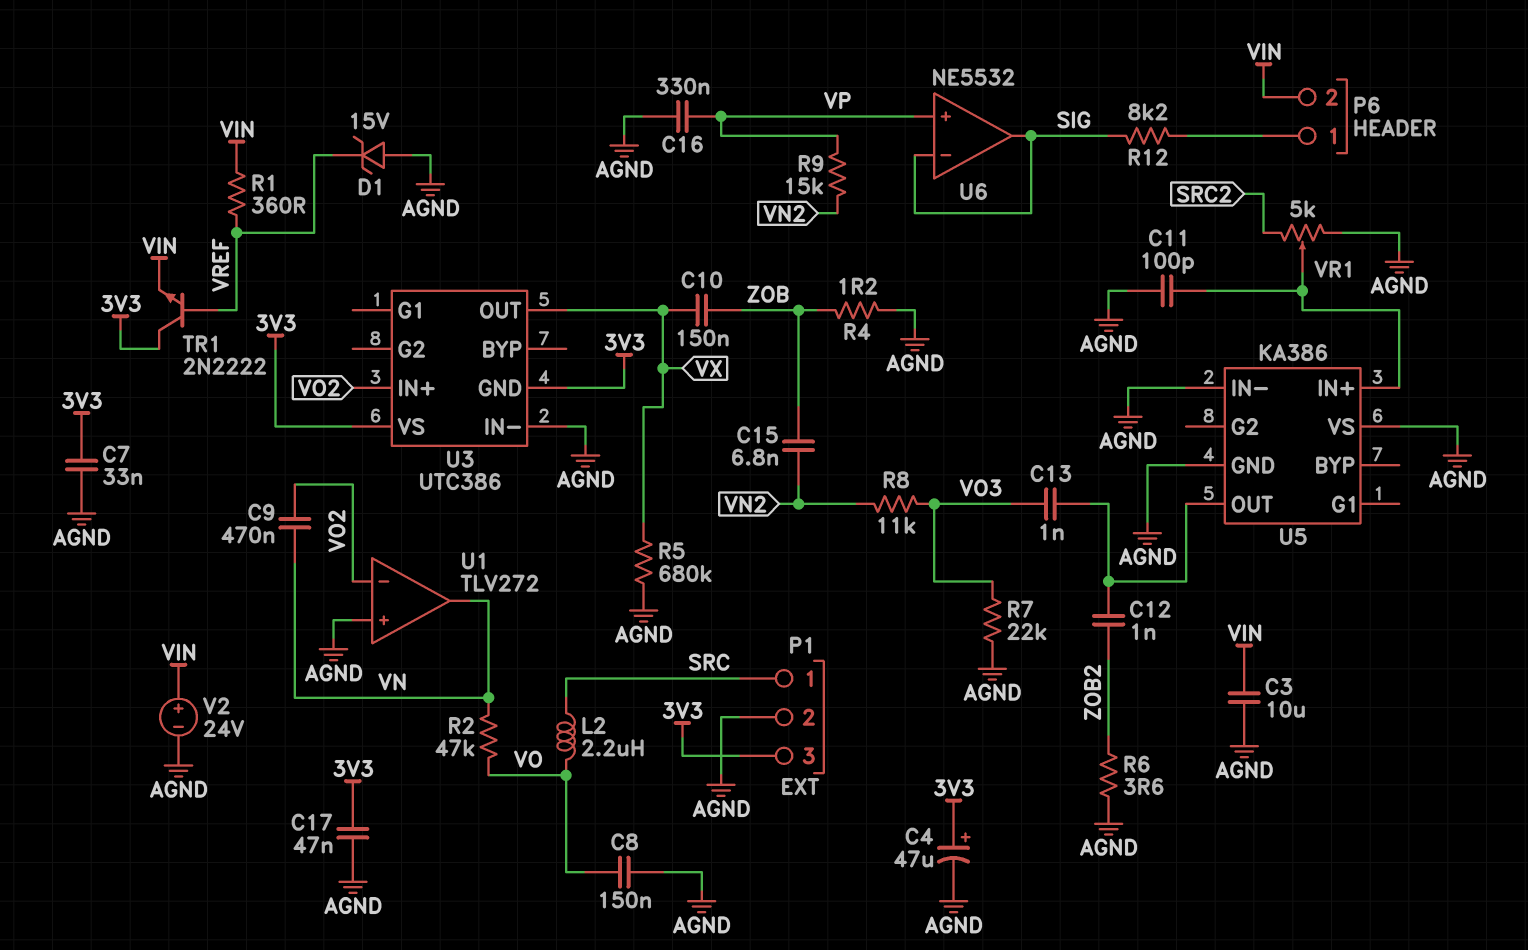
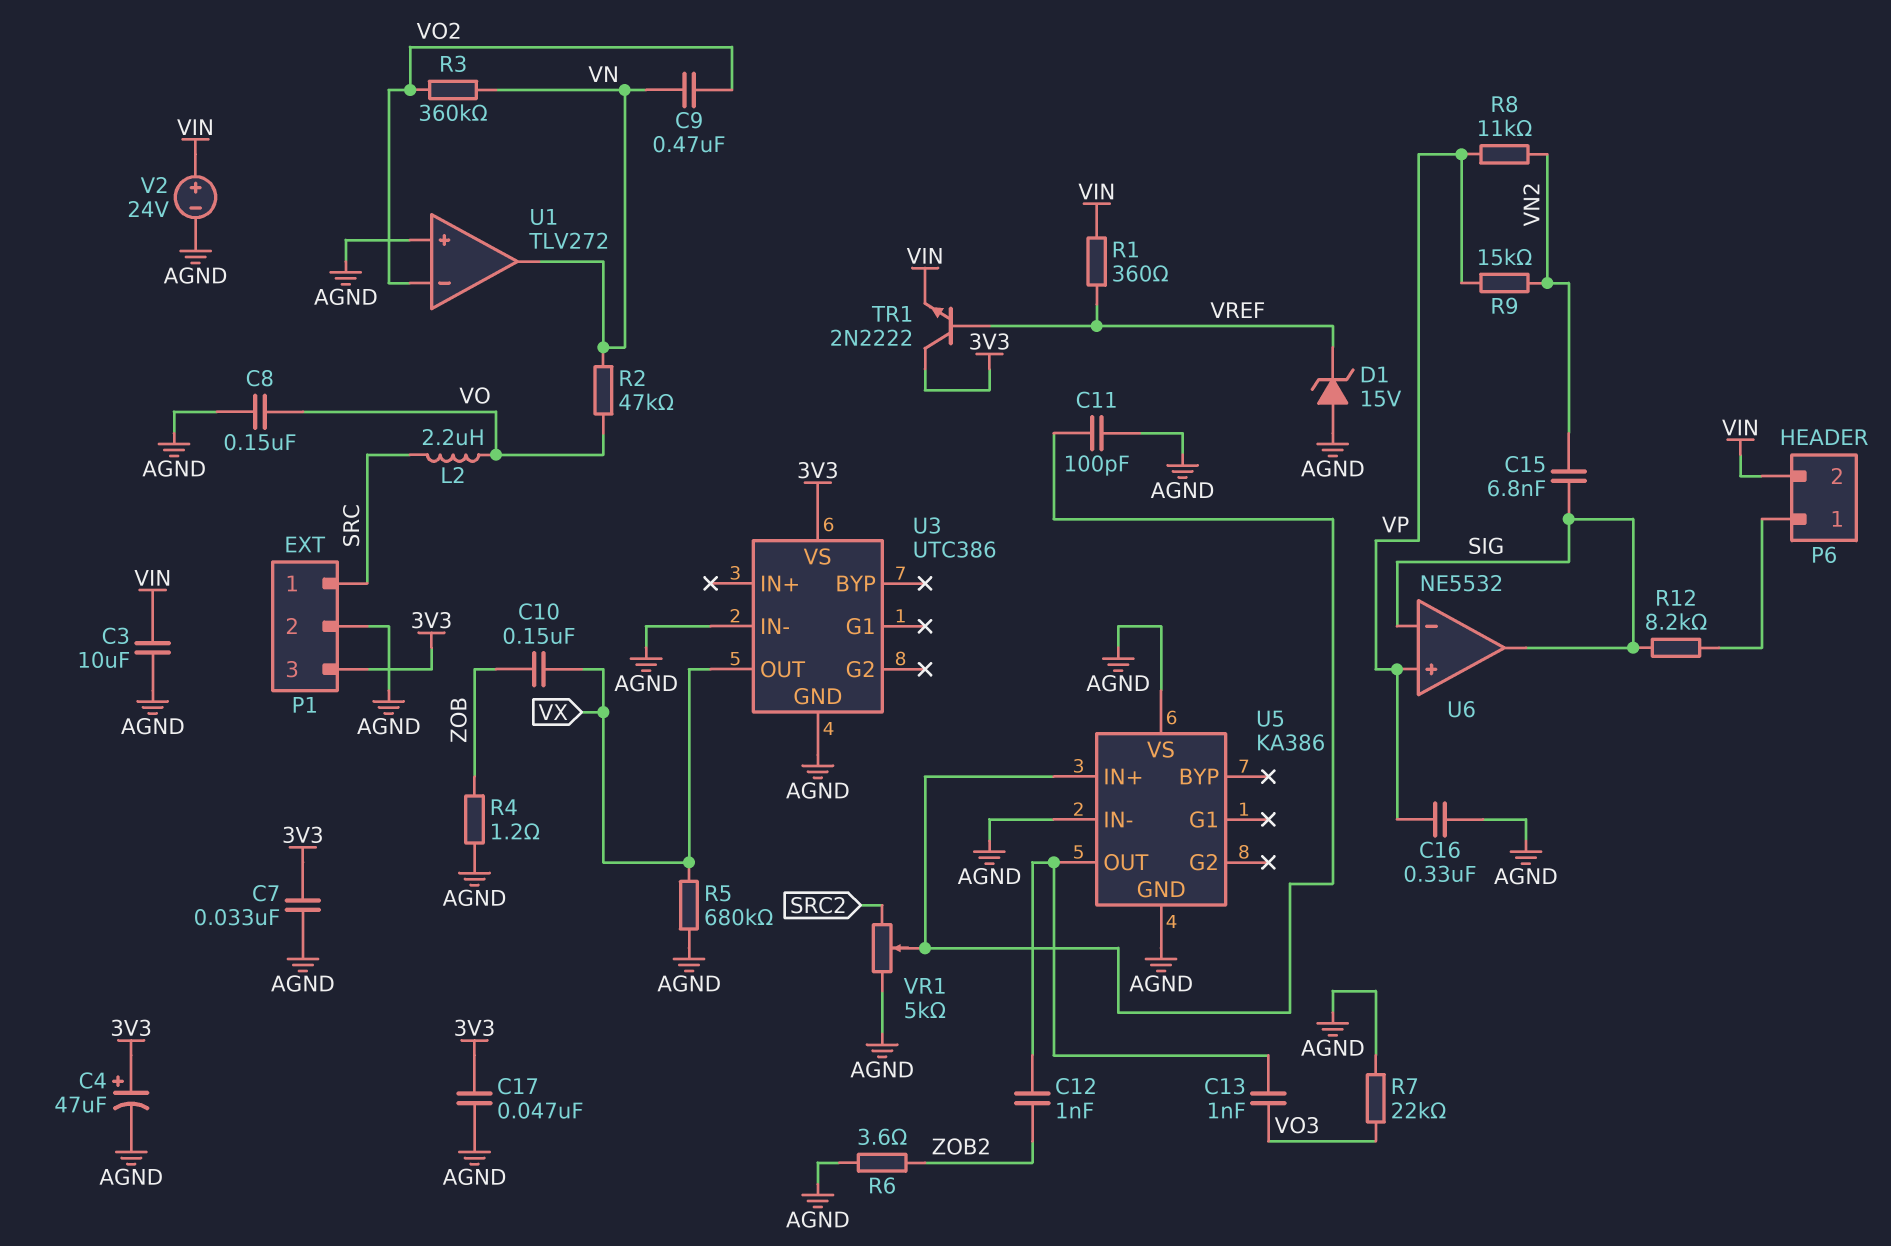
C15: 6.8nF (VN2, ZOB) -> 6.8nF (SIG, VN2)
R3: none -> 360k (VN, VO2)
R8: 11k (VN2, VO3) -> 11k (VN2, VP)
U3 pin GND: 3V3 -> AGND
U3 pin IN+: VO2 -> none

